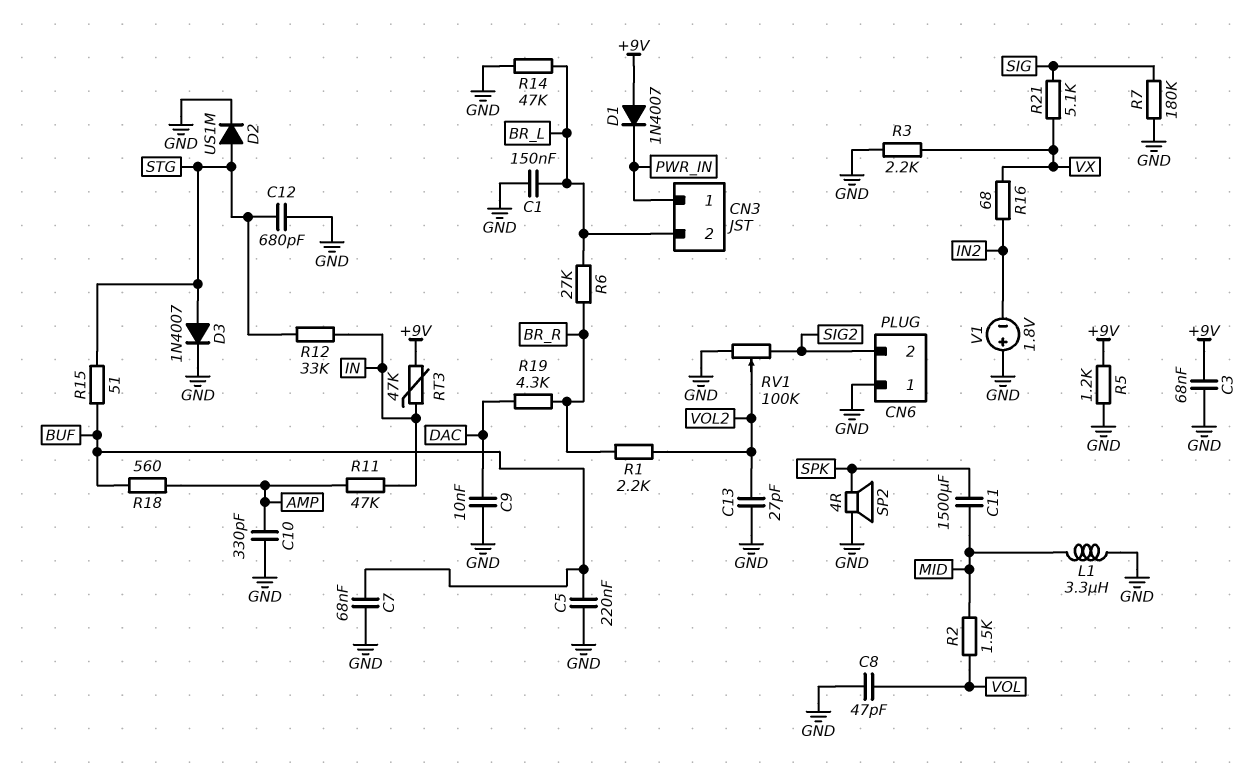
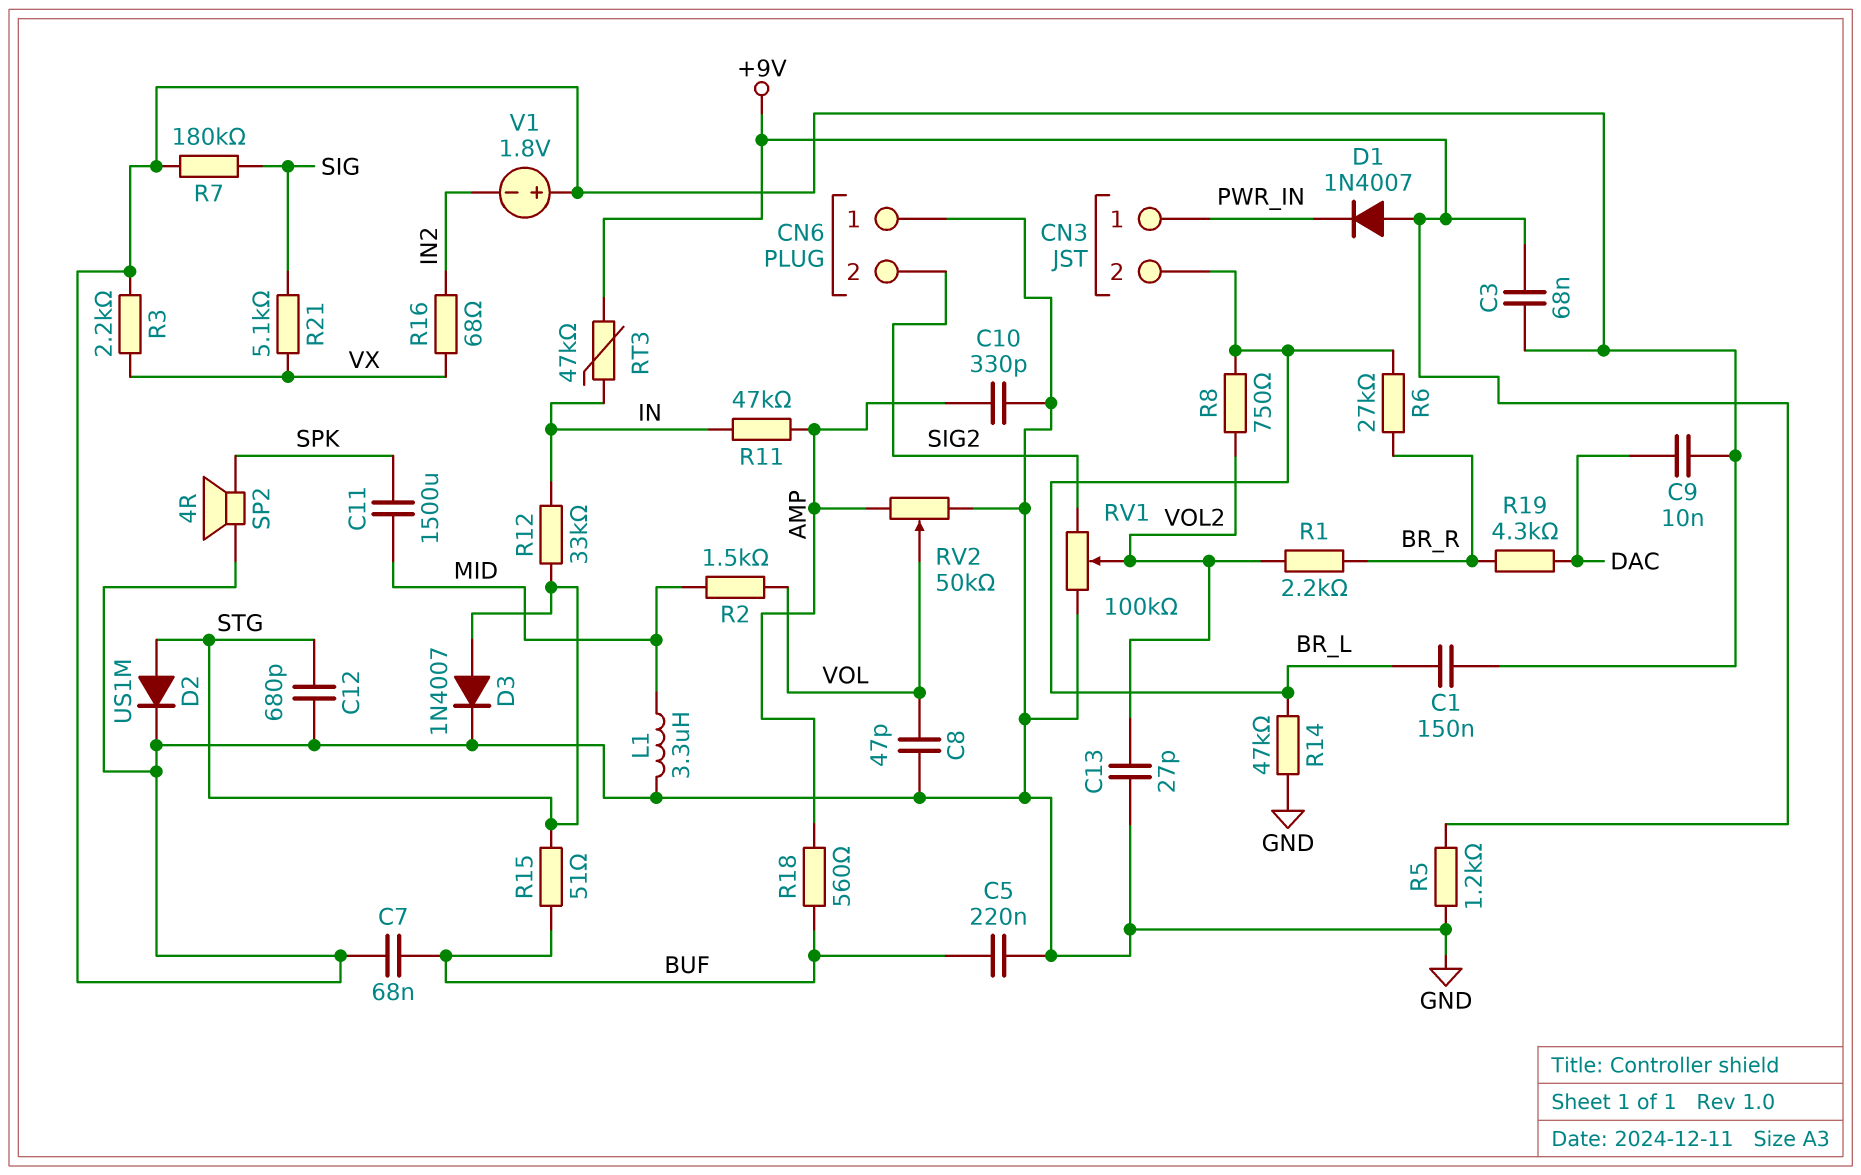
R8: none -> 750 (BR_L, VOL2)
RV2: none -> 50k (AMP, GND, wiper VOL)

